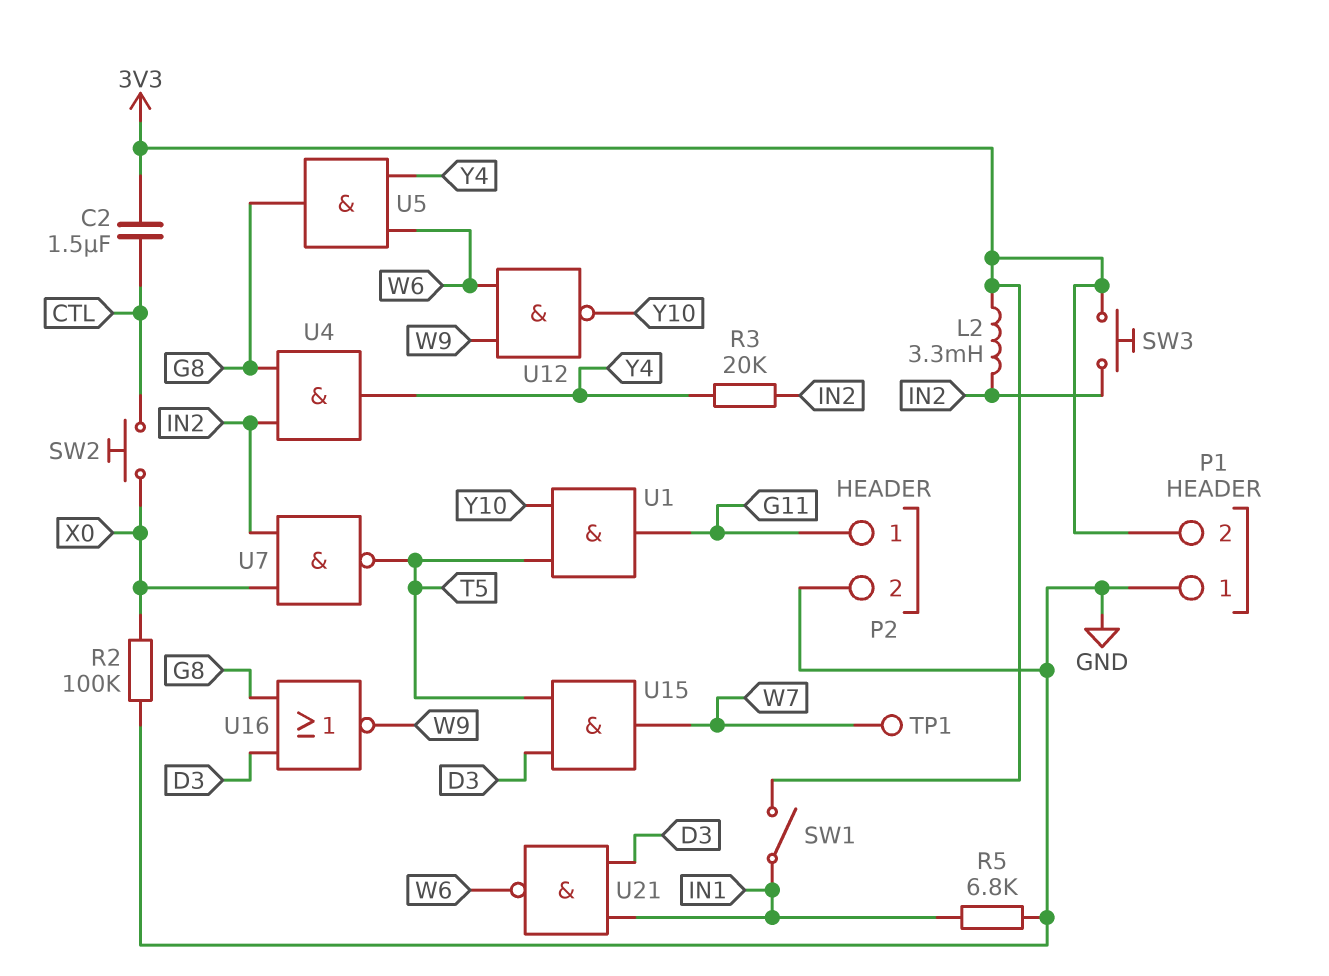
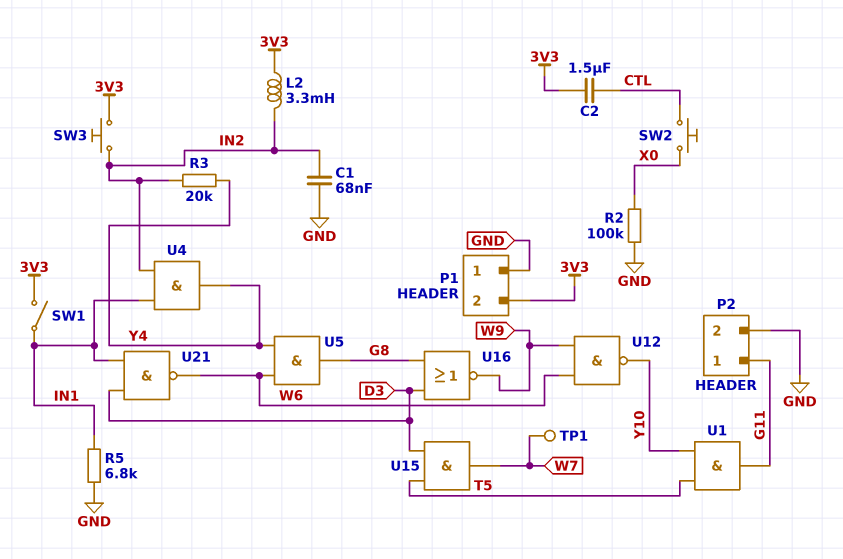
C1: none -> 68nF (GND, IN2)
U4: AND (in G8, in IN2, out Y4) -> AND (in IN1, in IN2, out Y4)
U7: NAND (in IN2, in X0, out T5) -> none

